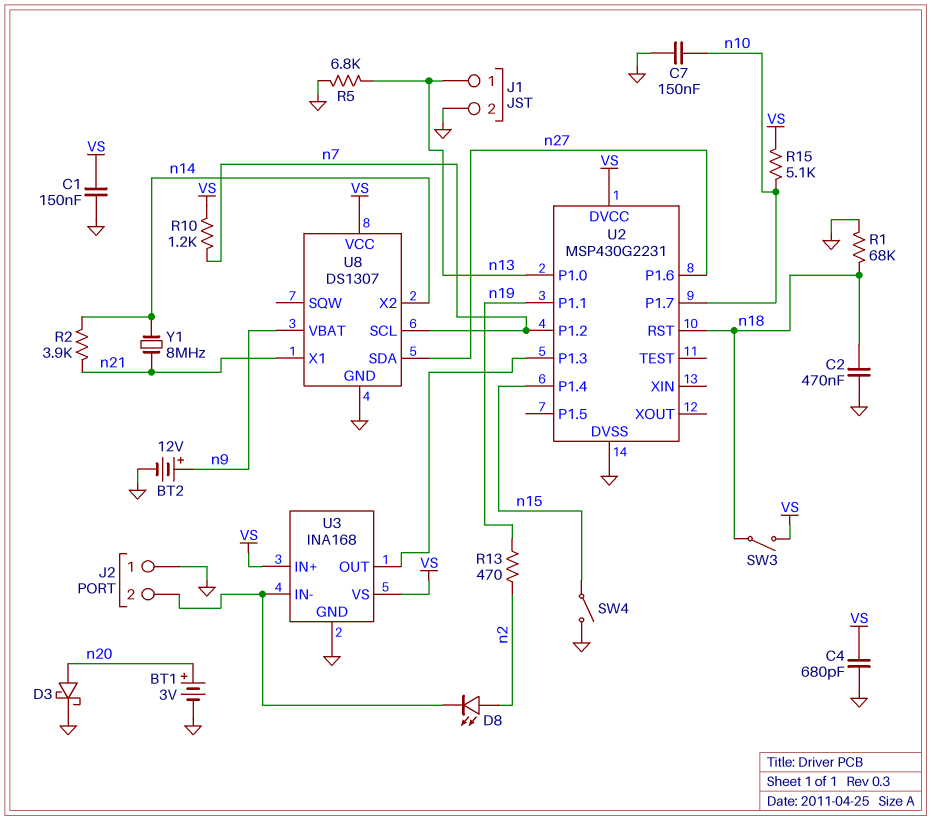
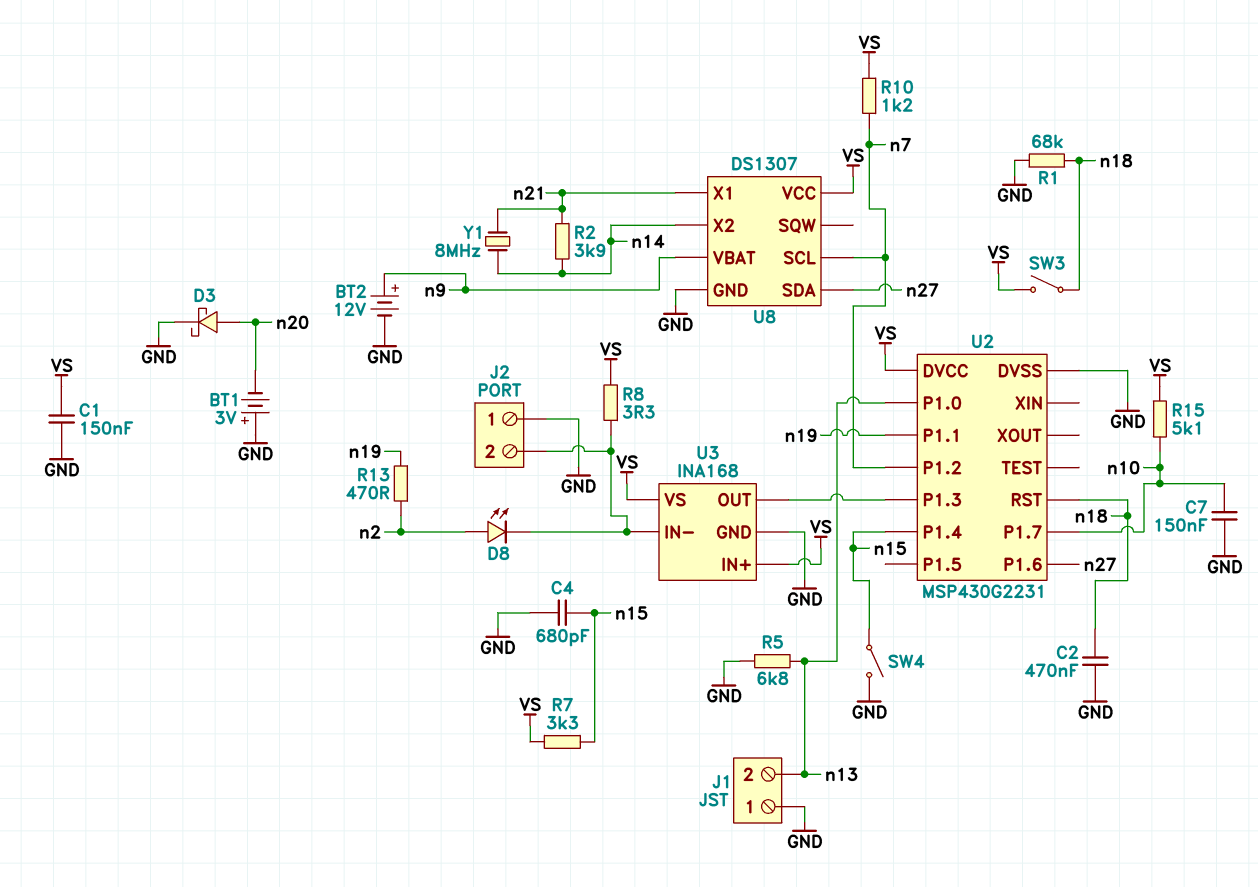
BT1: 3V (plus n20, minus GND) -> 3V (plus GND, minus n20)
C4: 680pF (GND, VS) -> 680pF (GND, n15)
J1 pin 1: n13 -> GND
J1 pin 2: GND -> n13
R7: none -> 3.3k (VS, n15)
R8: none -> 3.3 (J2/2, VS)

